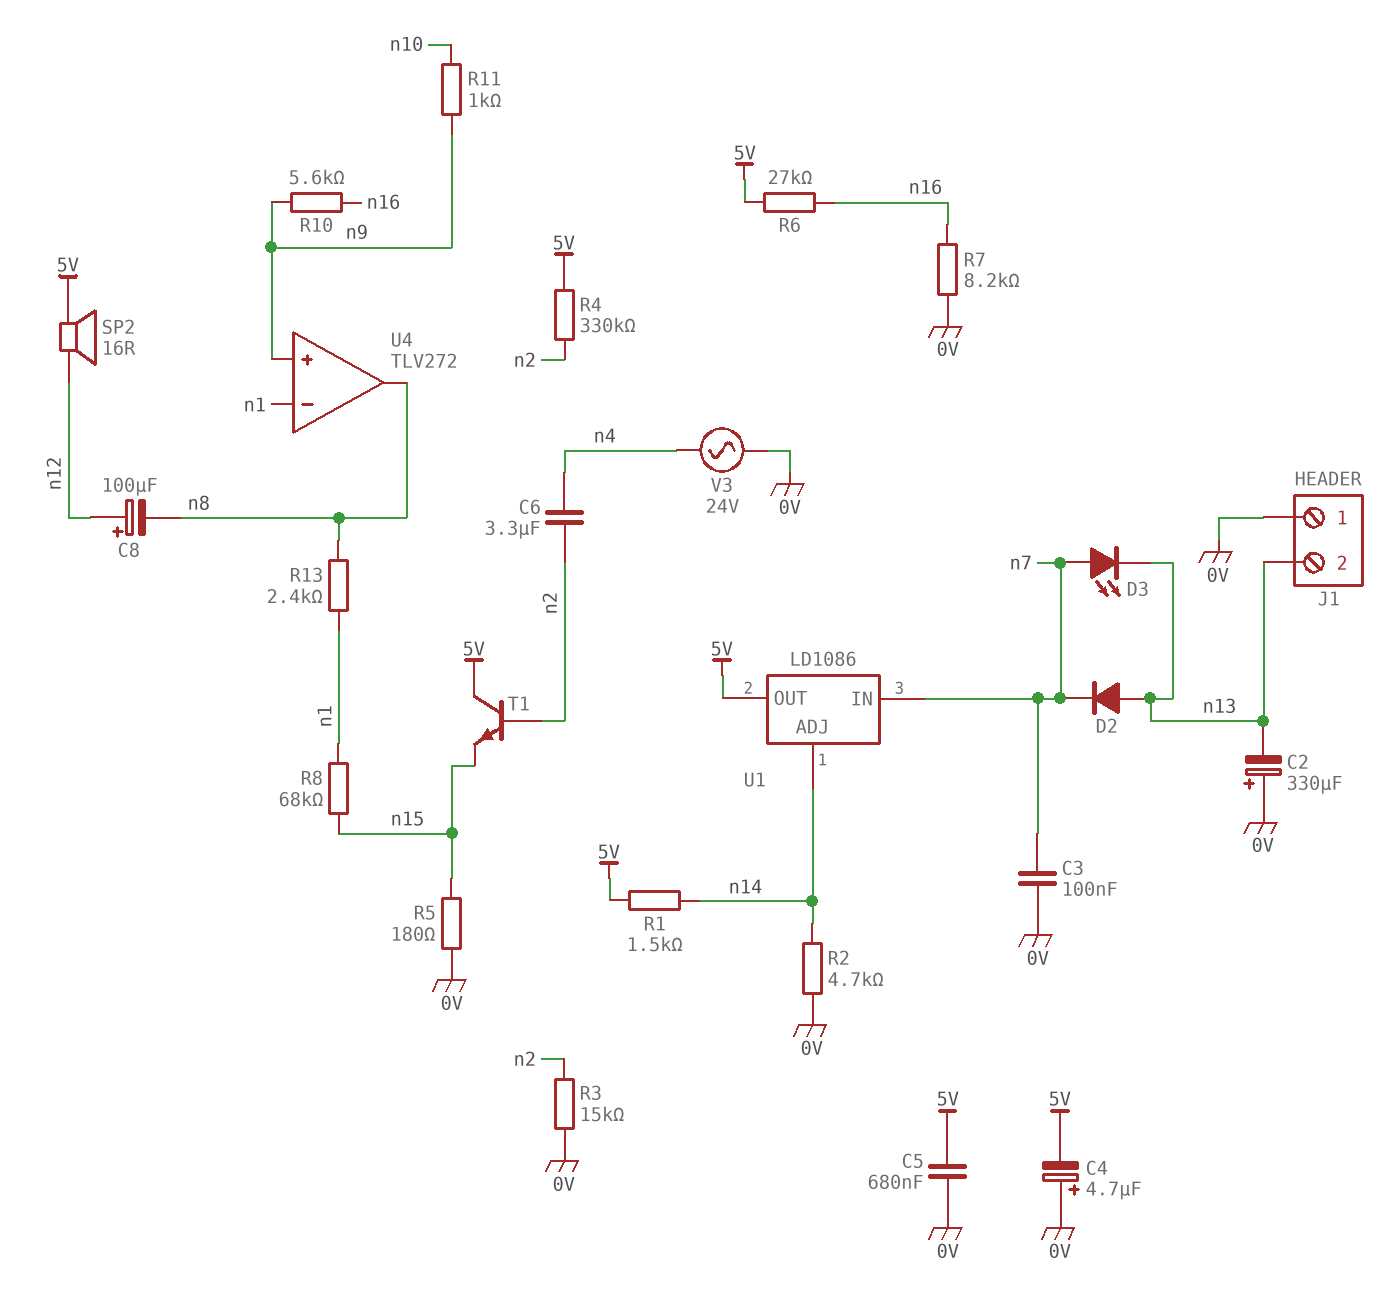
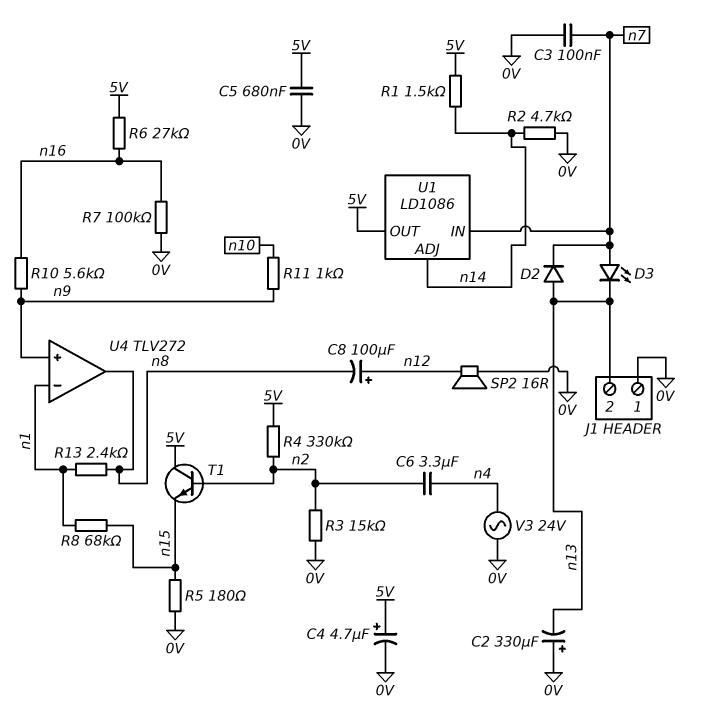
C4: 4.7uF (plus 0V, minus 5V) -> 4.7uF (plus 5V, minus 0V)
R7: 8.2k (0V, n16) -> 100k (0V, n16)
SP2: speaker 16R (5V, n12) -> speaker 16R (0V, n12)

